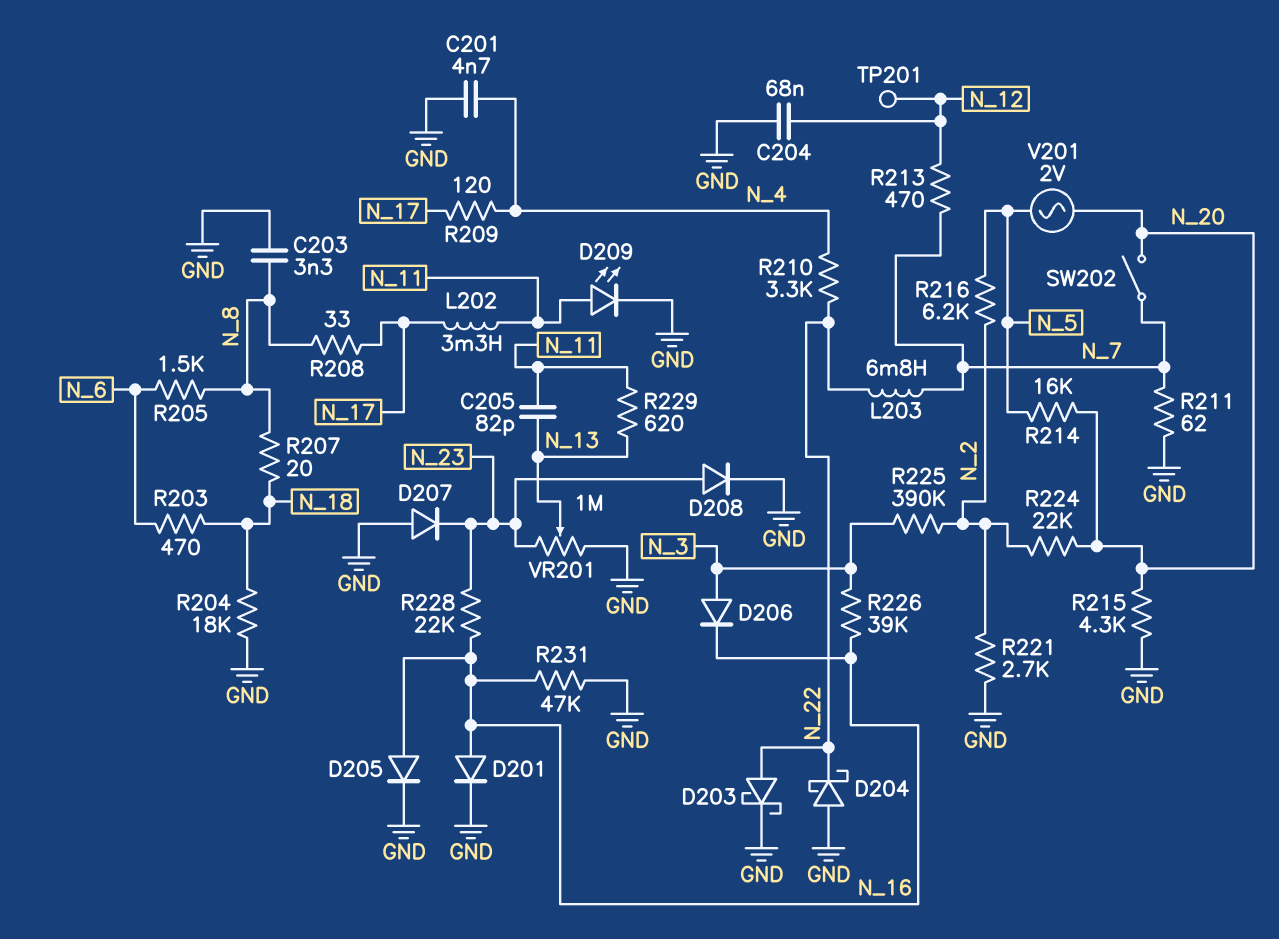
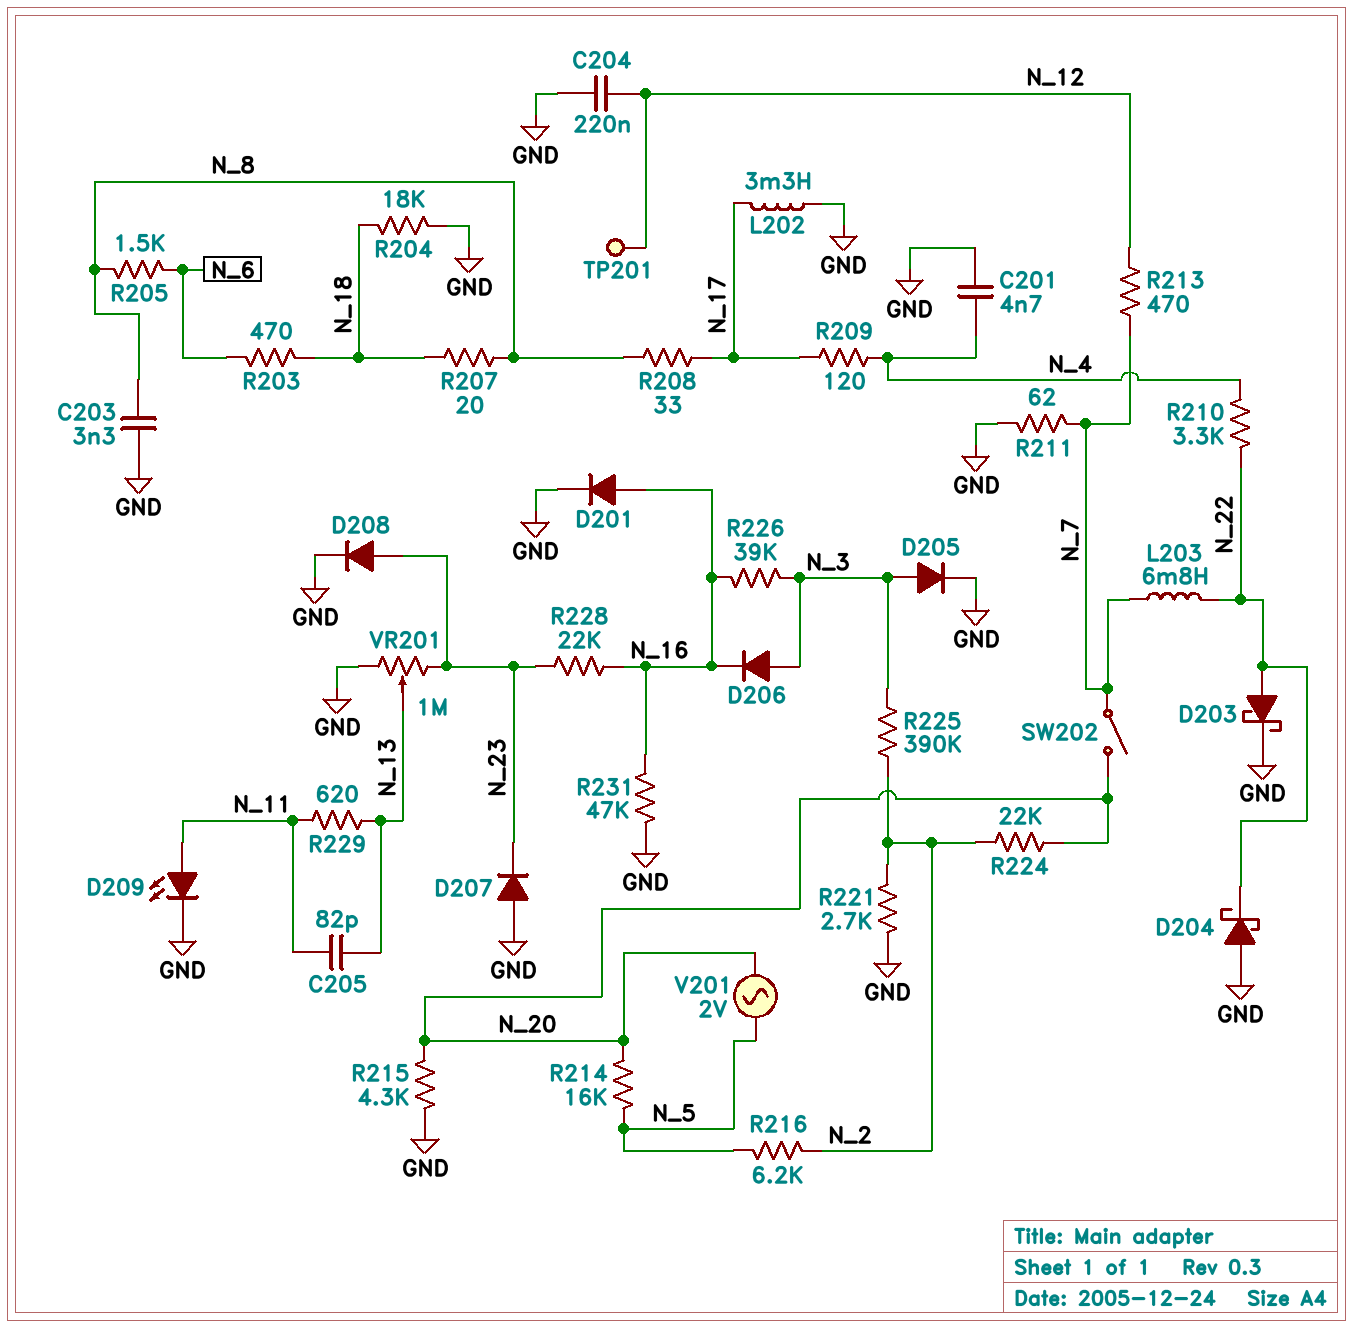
C204: 68nF (GND, N_12) -> 220nF (GND, N_12)
D205: diode (A N_16, K GND) -> diode (A N_3, K GND)
L202: 3.3mH (N_11, N_17) -> 3.3mH (GND, N_17)

